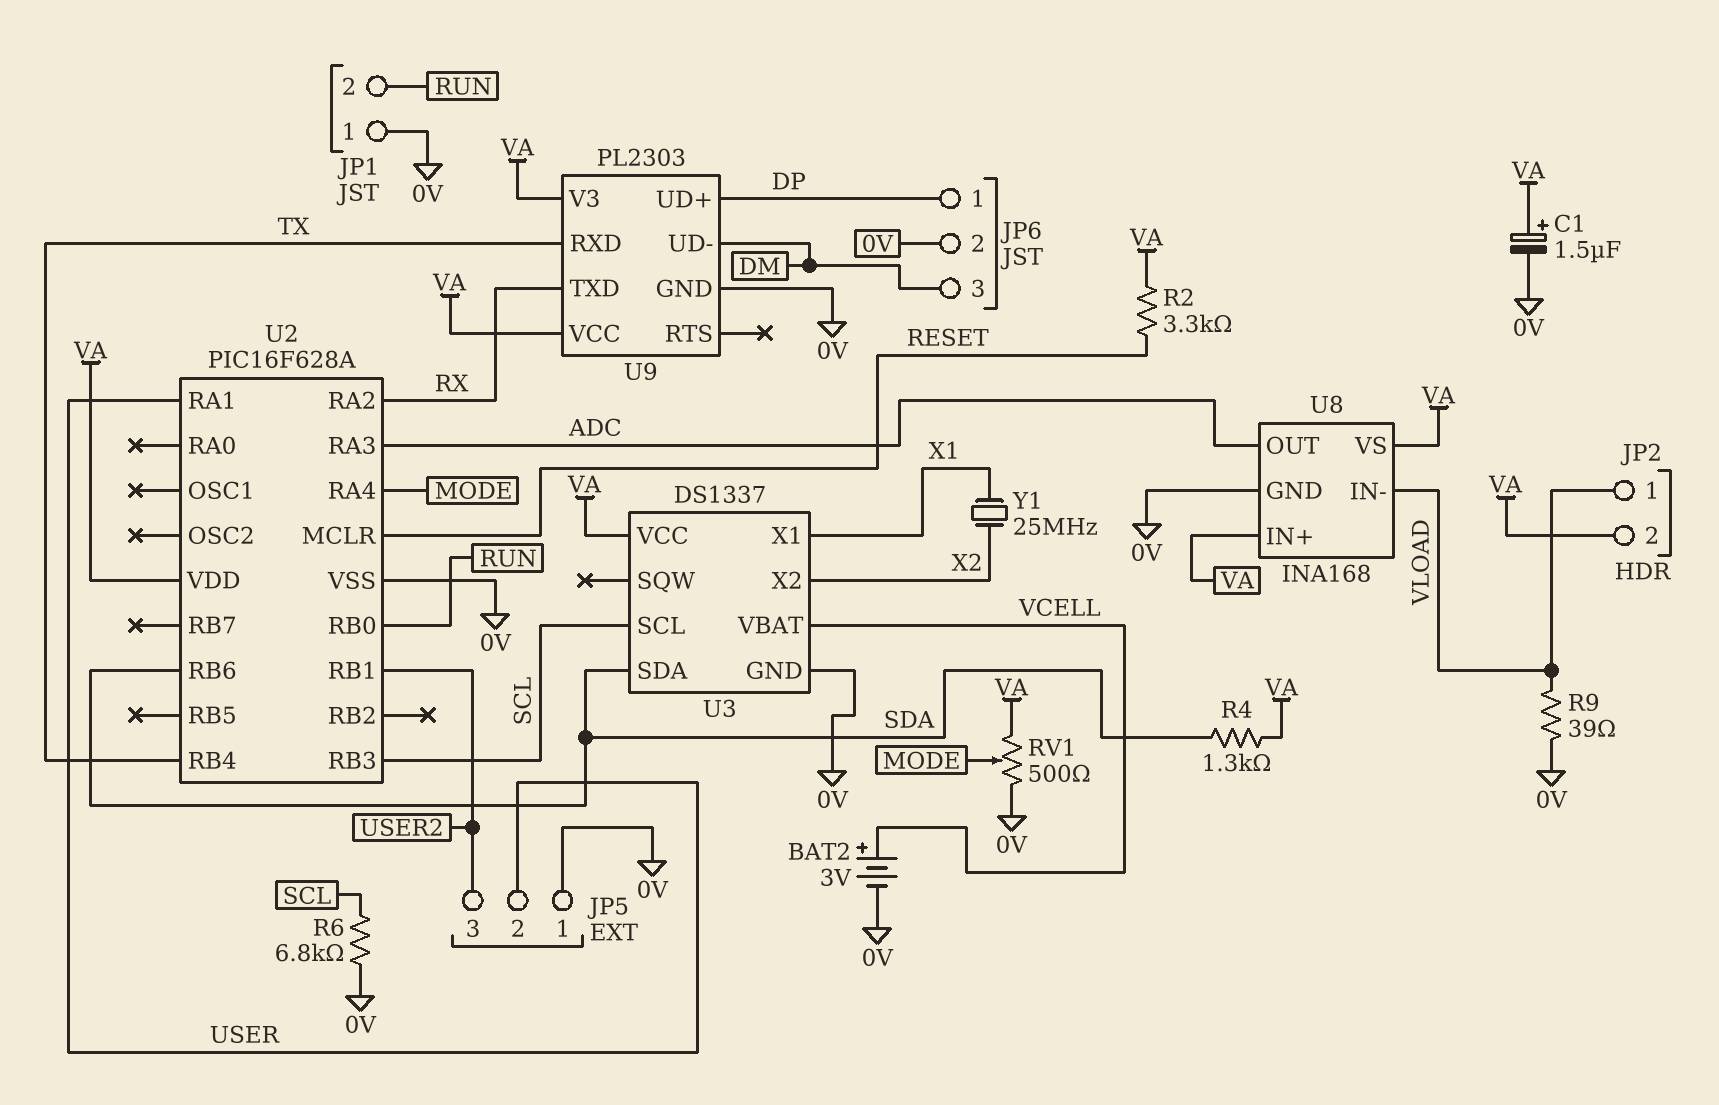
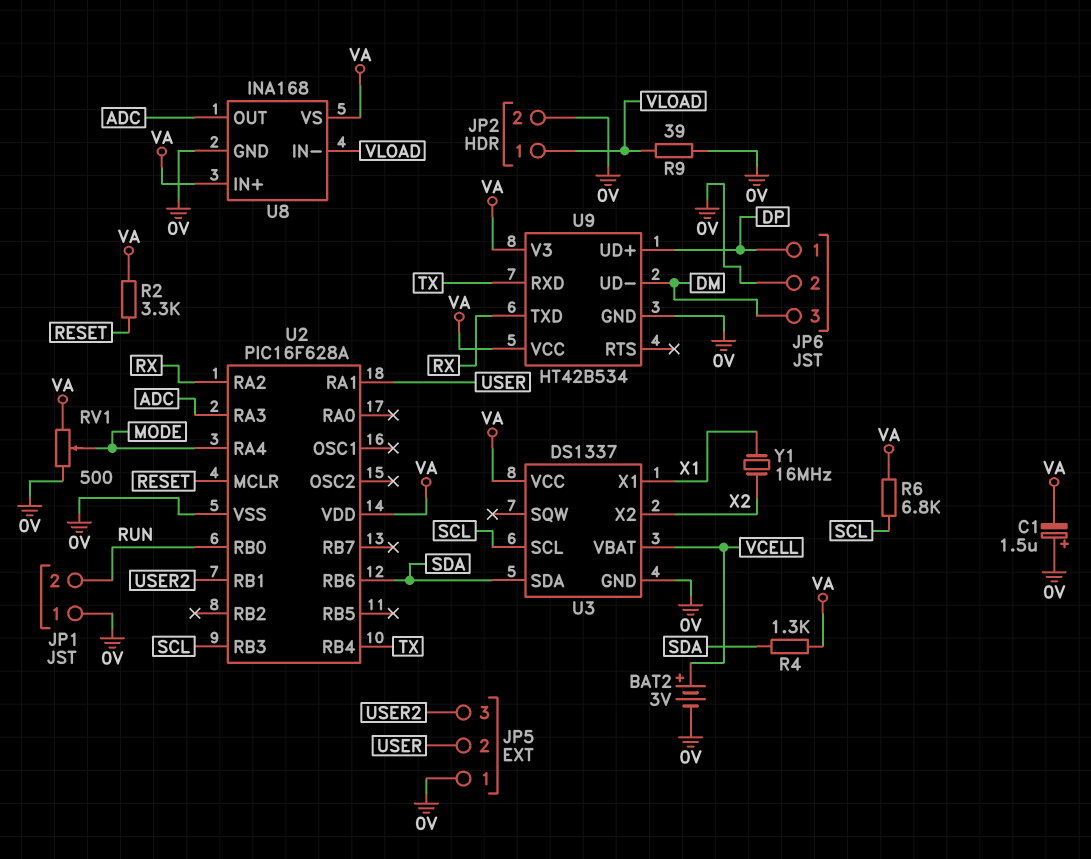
C1: 1.5uF (plus VA, minus 0V) -> 1.5uF (plus 0V, minus VA)
JP2 pin 2: VA -> 0V
R6: 6.8k (0V, SCL) -> 6.8k (SCL, VA)
U9: PL2303 -> HT42B534
Y1: 25MHz (X1, X2) -> 16MHz (X1, X2)

